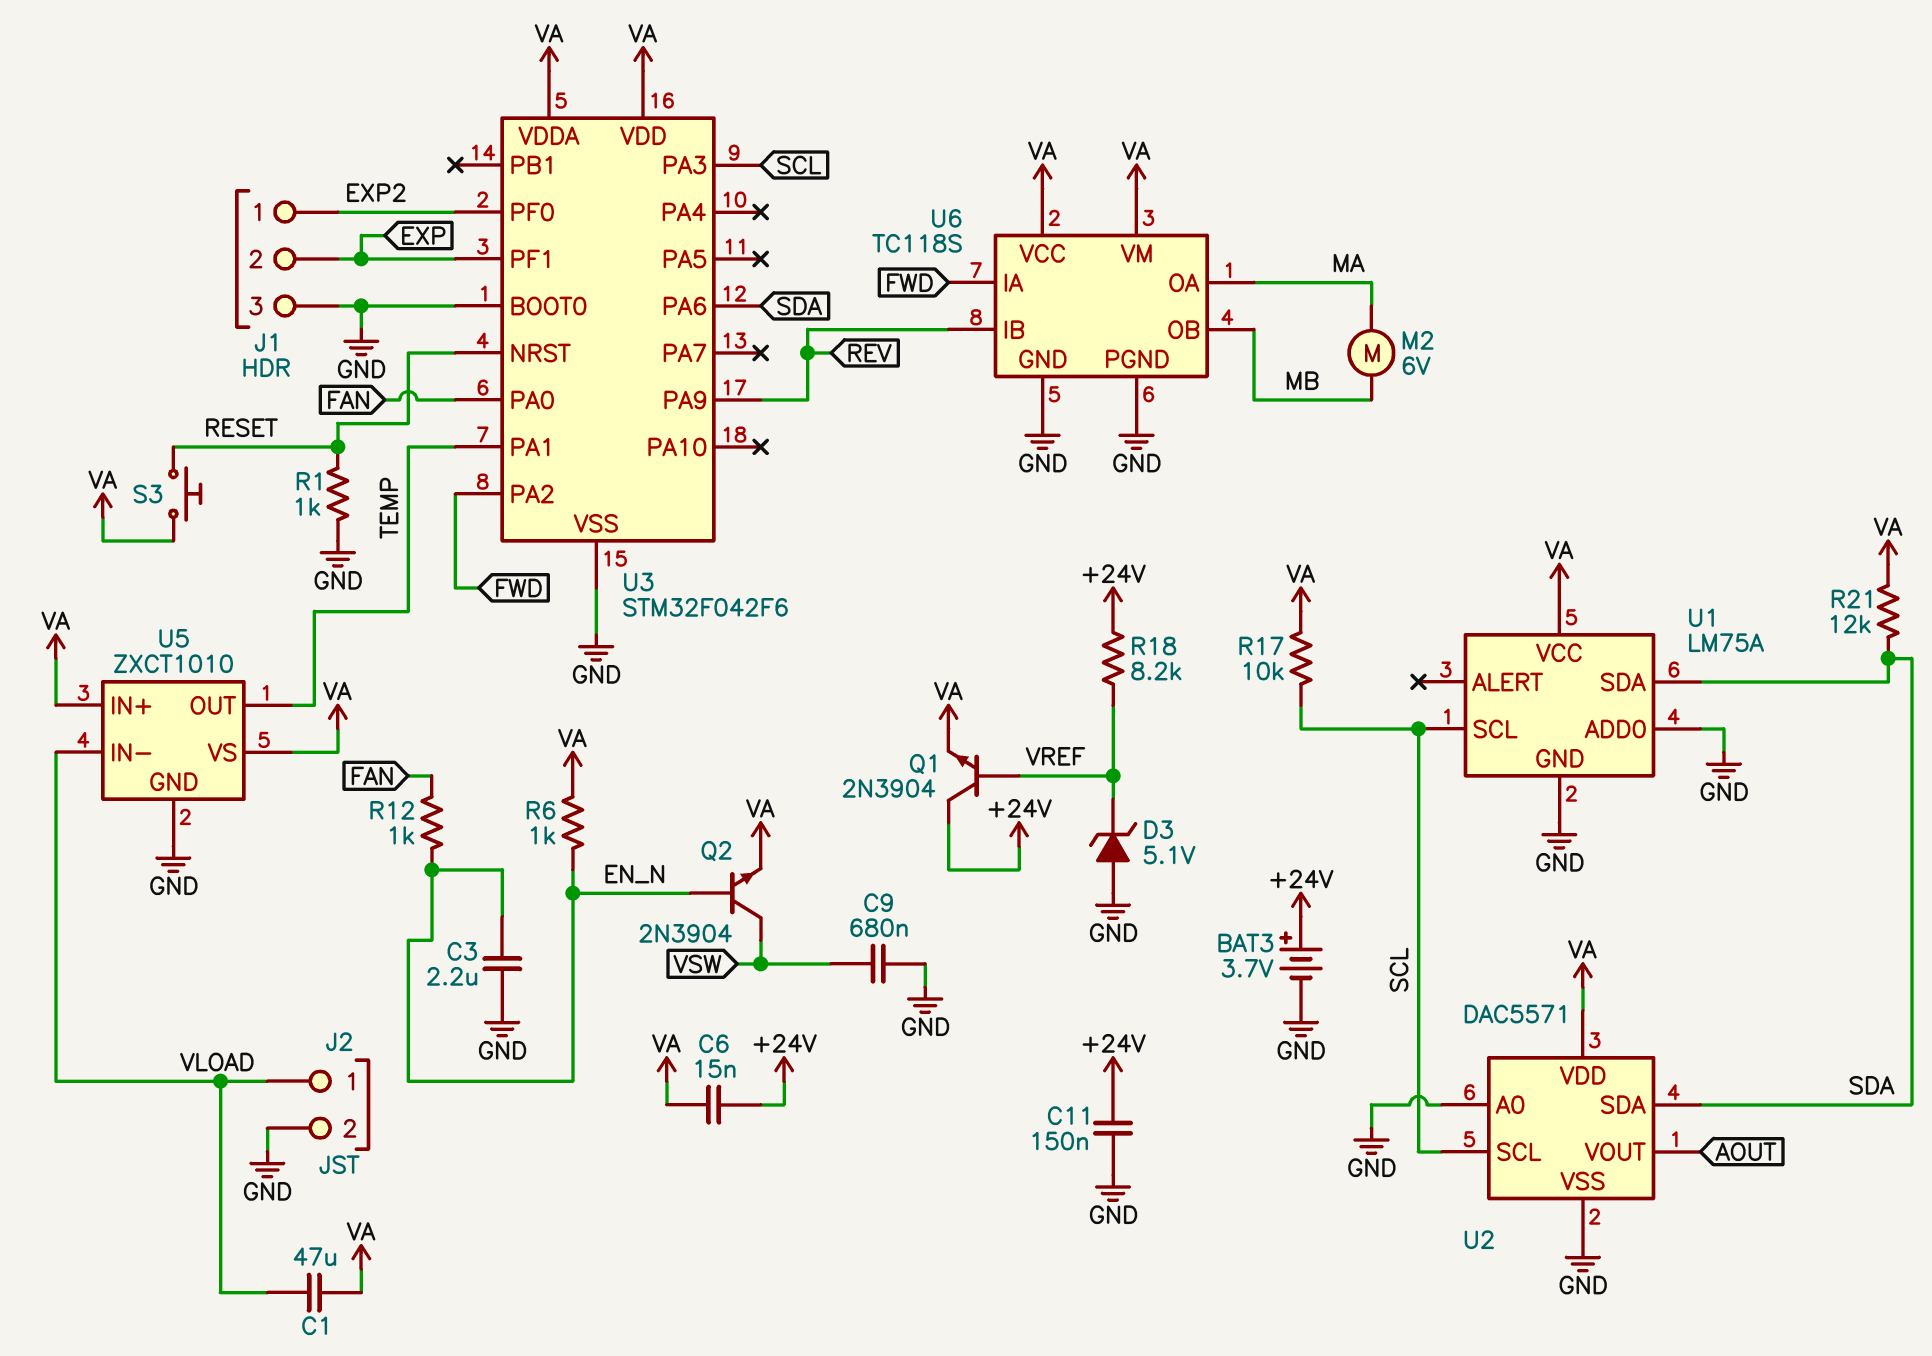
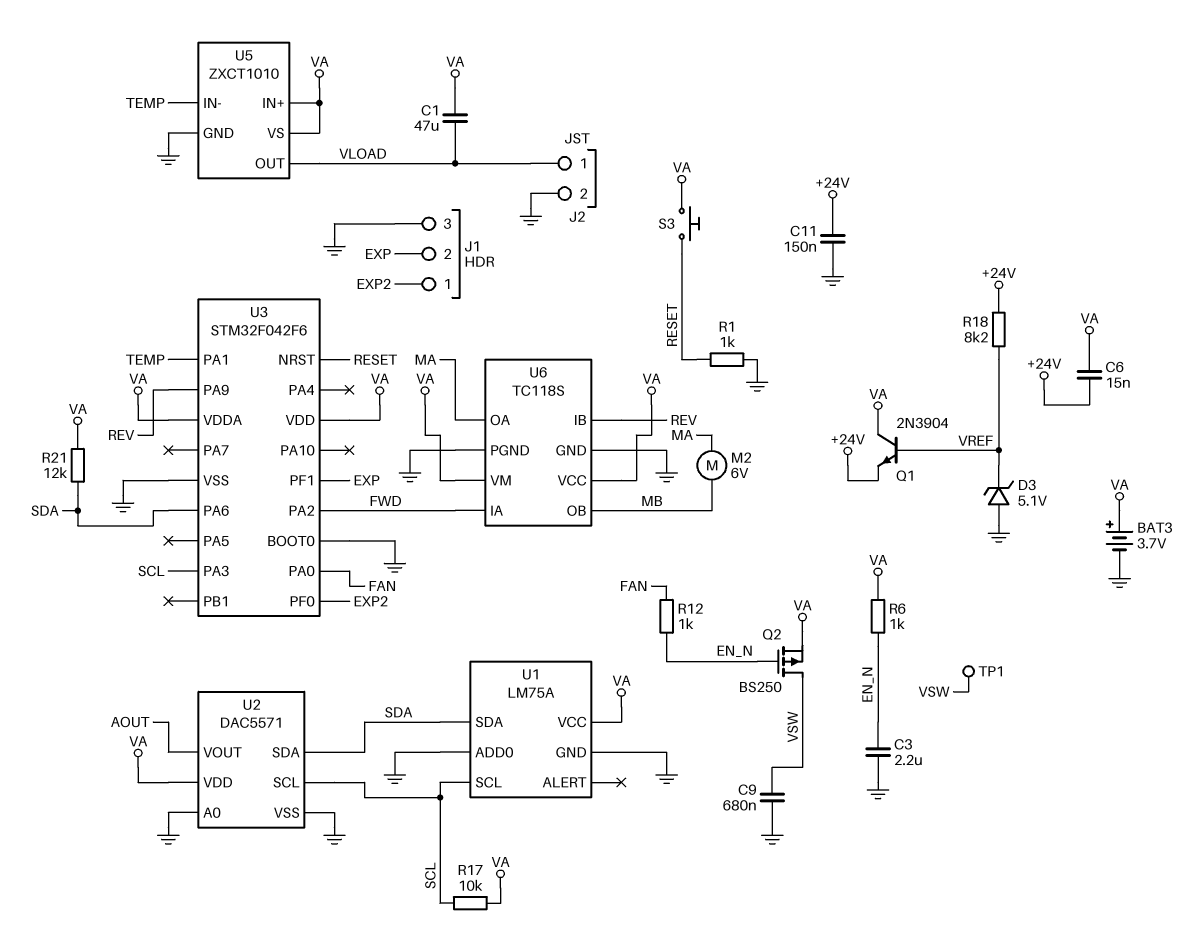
BAT3: 3.7V (plus +24V, minus GND) -> 3.7V (plus VA, minus GND)
Q1: NPN 2N3904 (B VREF, C +24V, E VA) -> NPN 2N3904 (B VREF, C VA, E +24V)
Q2: NPN 2N3904 (B EN_N, C VSW, E VA) -> PMOS BS250 (G EN_N, D VSW, S VA)
TP1: none -> test point (VSW)
U5 pin IN-: VLOAD -> TEMP
U5 pin OUT: TEMP -> VLOAD

